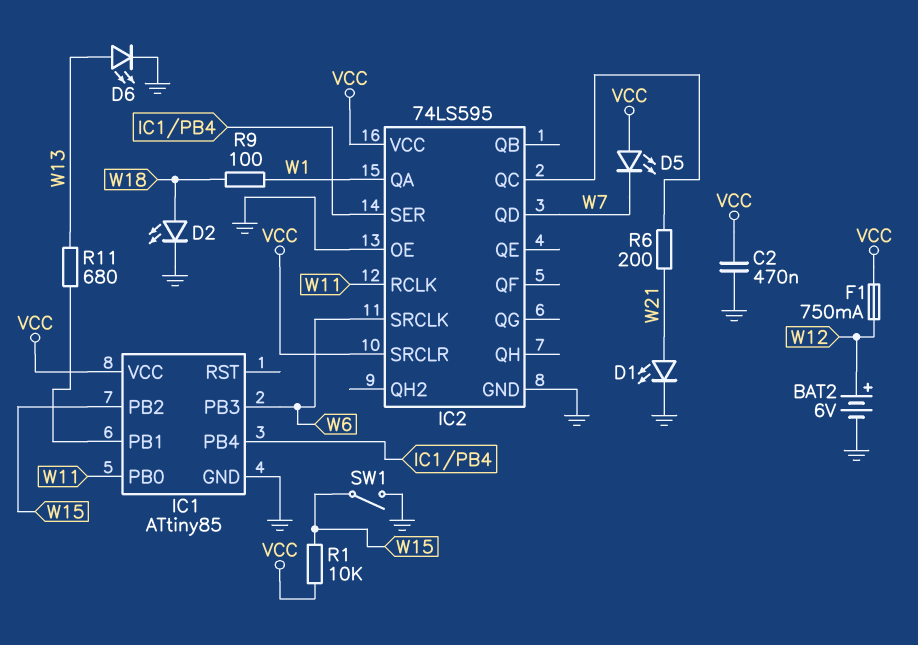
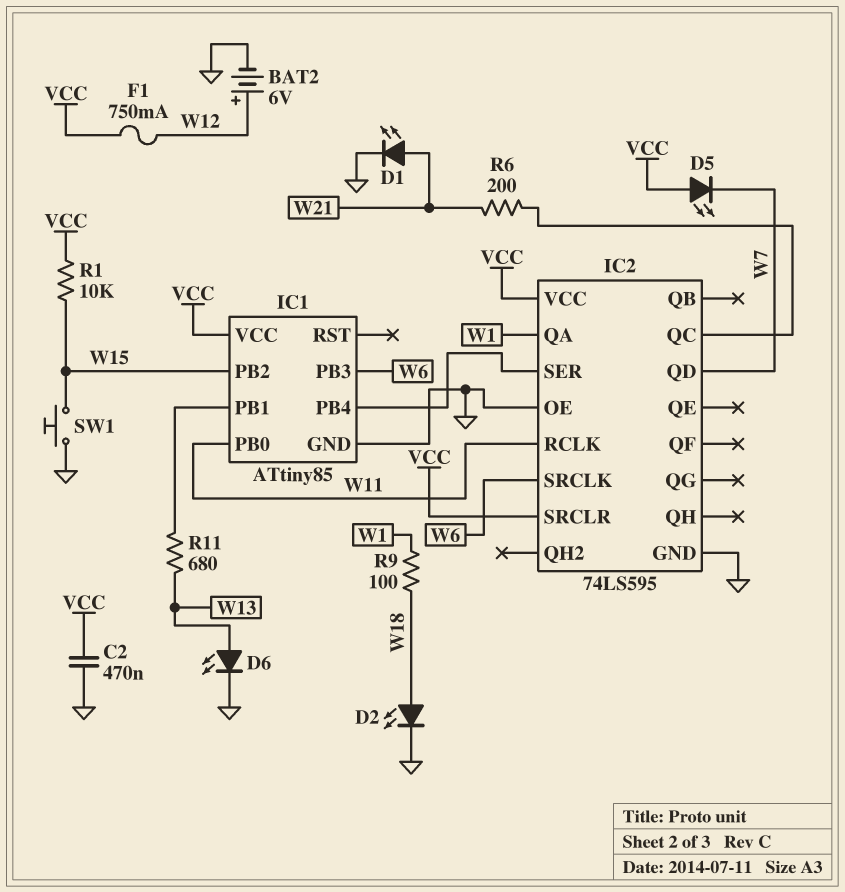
SW1: switch (GND, W15) -> button (GND, W15)

